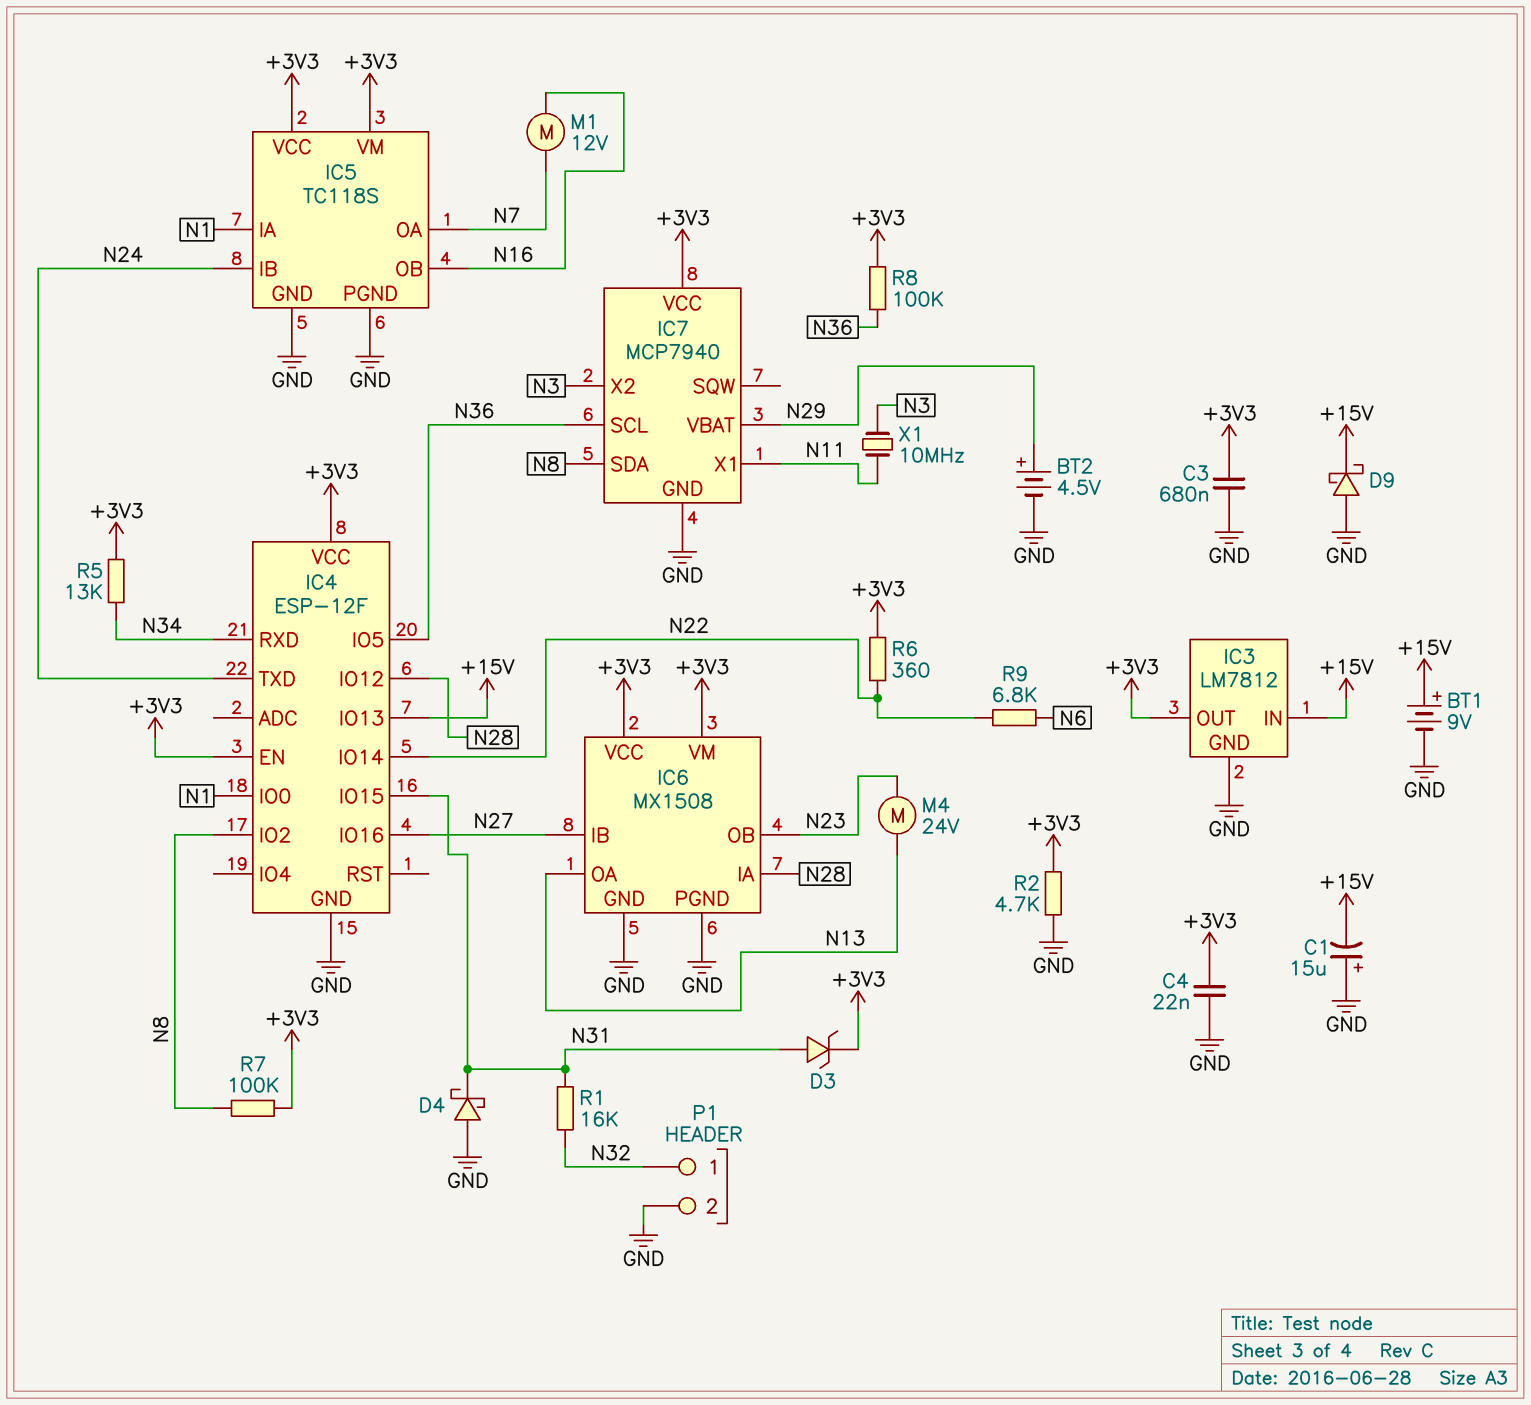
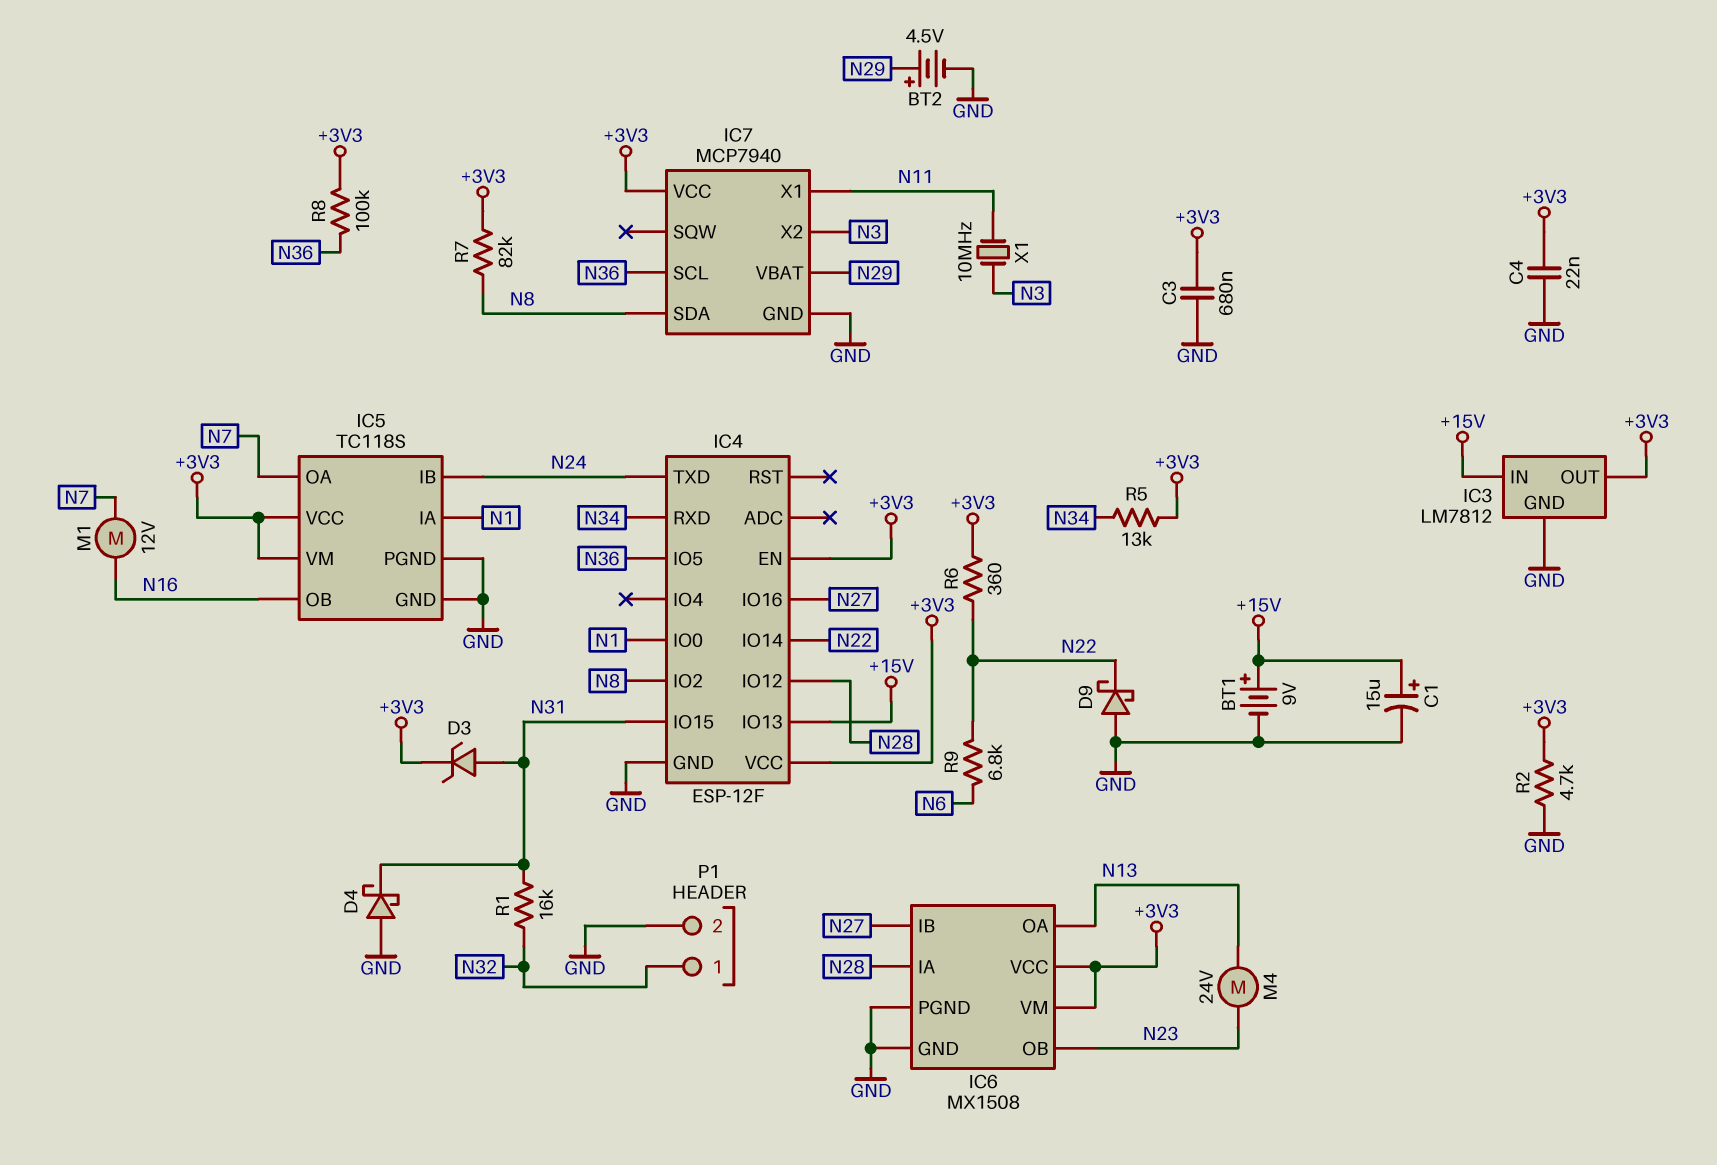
C1: 15uF (plus GND, minus +15V) -> 15uF (plus +15V, minus GND)
D9: schottky (A GND, K +15V) -> schottky (A GND, K N22)
R7: 100k (+3V3, N8) -> 82k (+3V3, N8)

